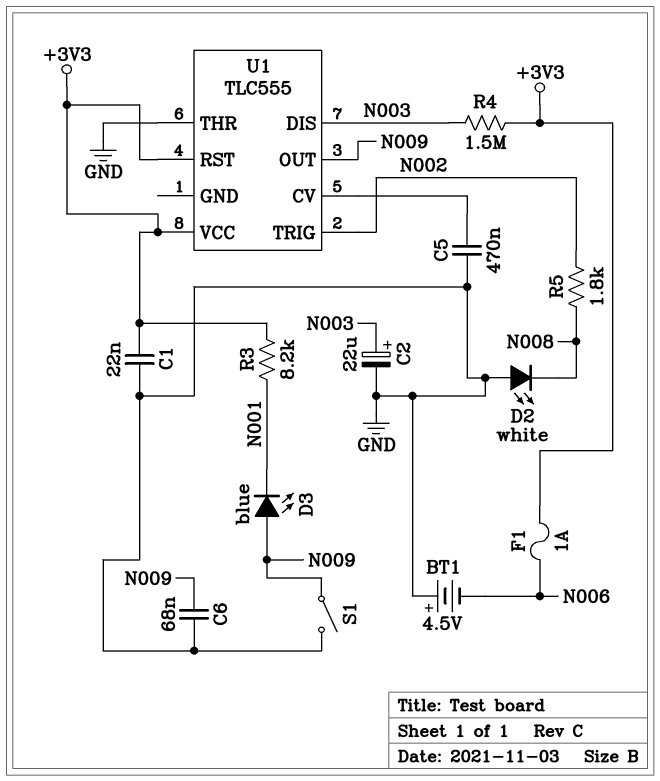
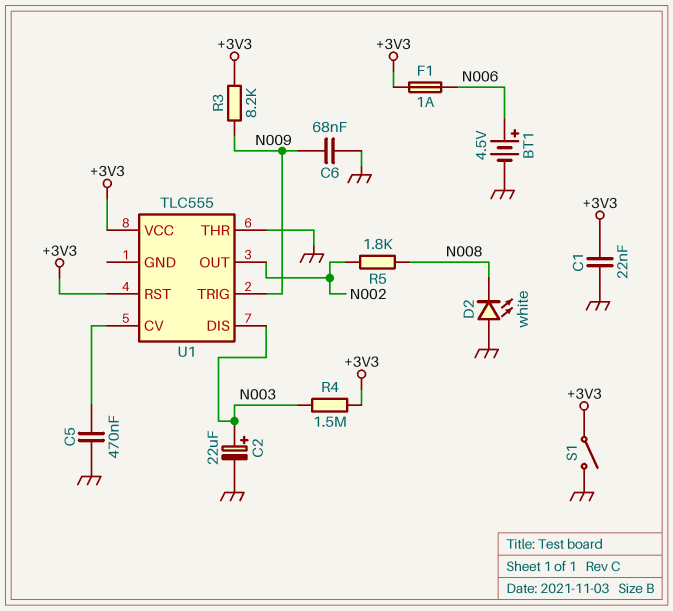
BT1: 4.5V (plus GND, minus N006) -> 4.5V (plus N006, minus GND)
D3: LED blue (A N009, K N001) -> none
R3: 8.2k (+3V3, N001) -> 8.2k (+3V3, N009)
S1: switch (GND, N009) -> switch (+3V3, GND)
U1 pin OUT: N009 -> N002
U1 pin TRIG: N002 -> N009

